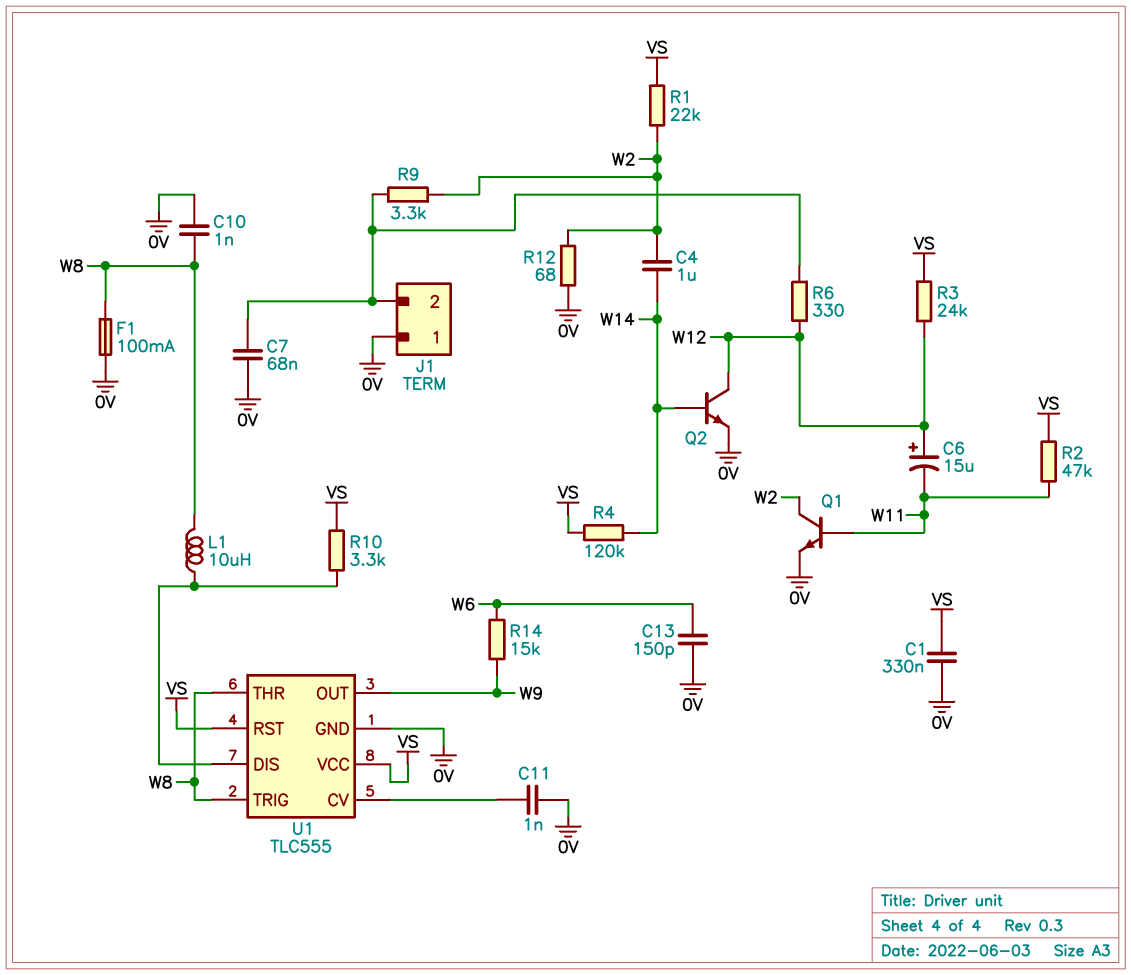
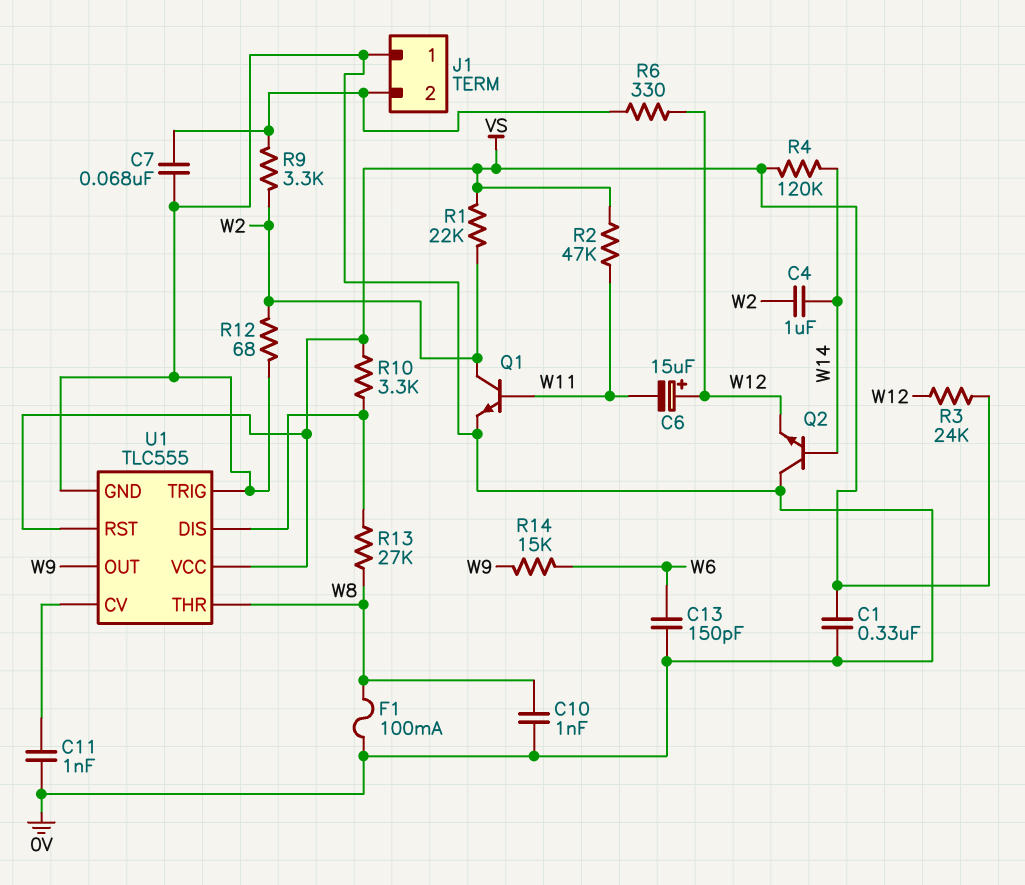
L1: 10uH (U1/DIS, W8) -> none
Q2: NPN (B W14, C W12, E 0V) -> NPN (B W14, C 0V, E W12)
R13: none -> 27k (U1/DIS, W8)
U1 pin TRIG: W8 -> 0V

